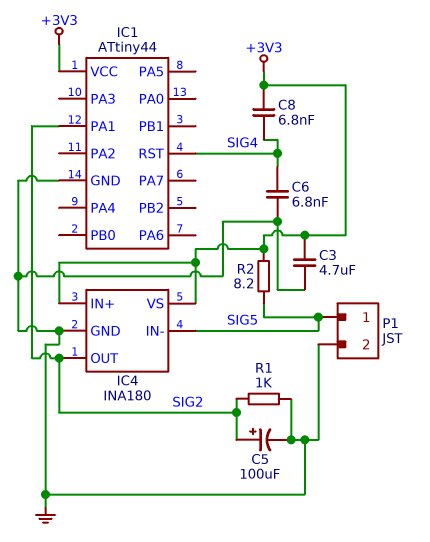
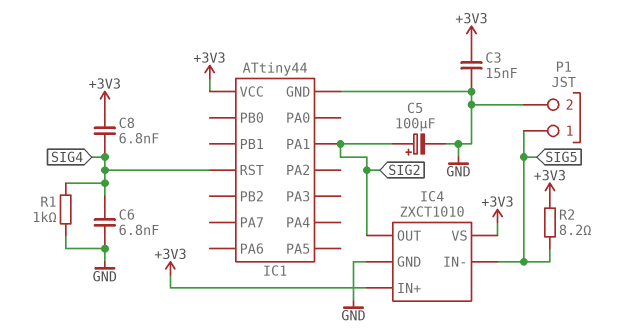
C3: 4.7uF (+3V3, GND) -> 15nF (+3V3, GND)
IC4: INA180 -> ZXCT1010
R1: 1k (GND, SIG2) -> 1k (GND, SIG4)

